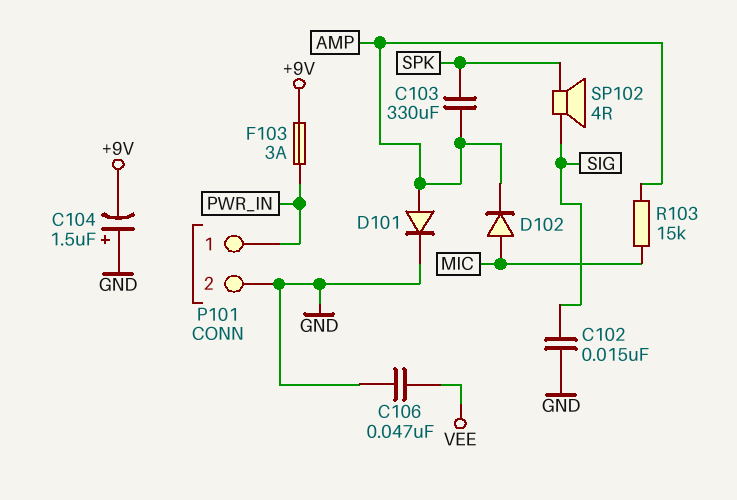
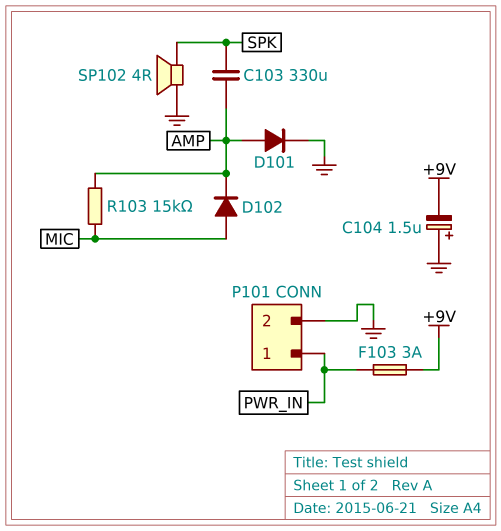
C102: 15nF (GND, SIG) -> none
C106: 47nF (GND, VEE) -> none
SP102: speaker 4R (SIG, SPK) -> speaker 4R (GND, SPK)

